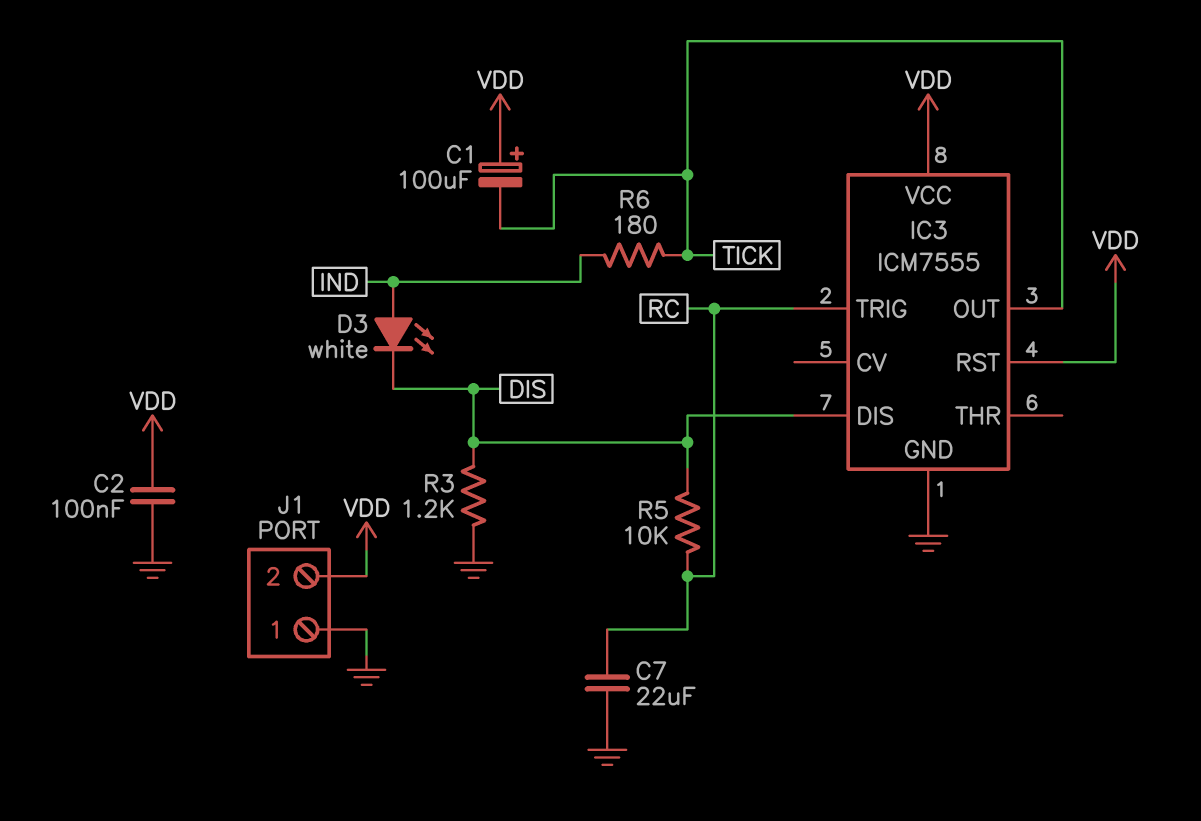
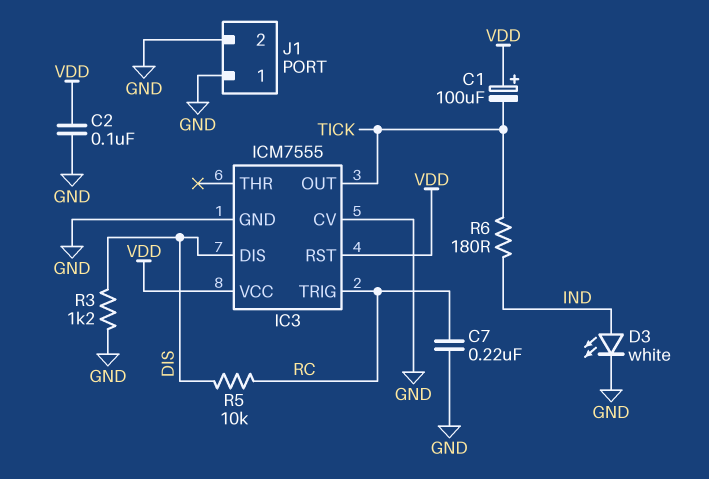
C7: 22uF (GND, RC) -> 220nF (GND, RC)
D3: LED white (A IND, K DIS) -> LED white (A IND, K GND)
IC3 pin CV: none -> GND
J1 pin 2: VDD -> GND

